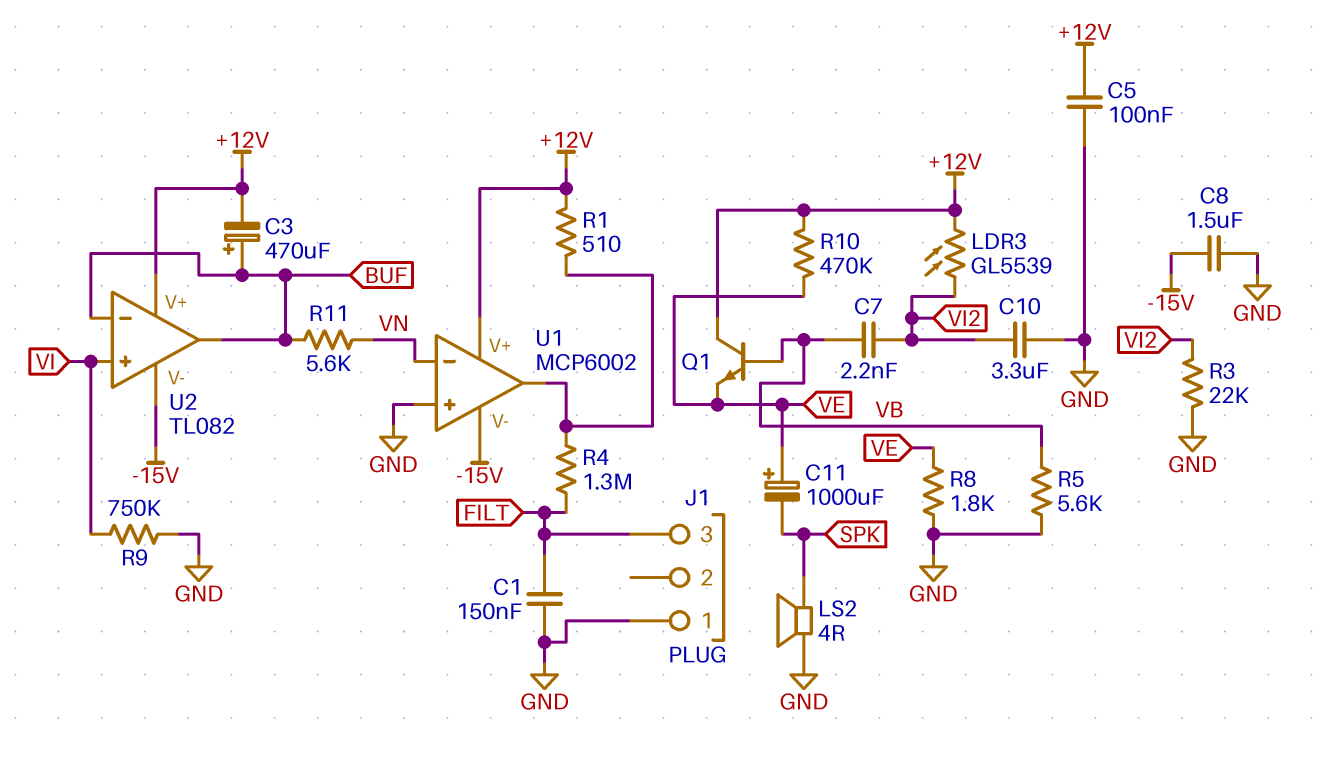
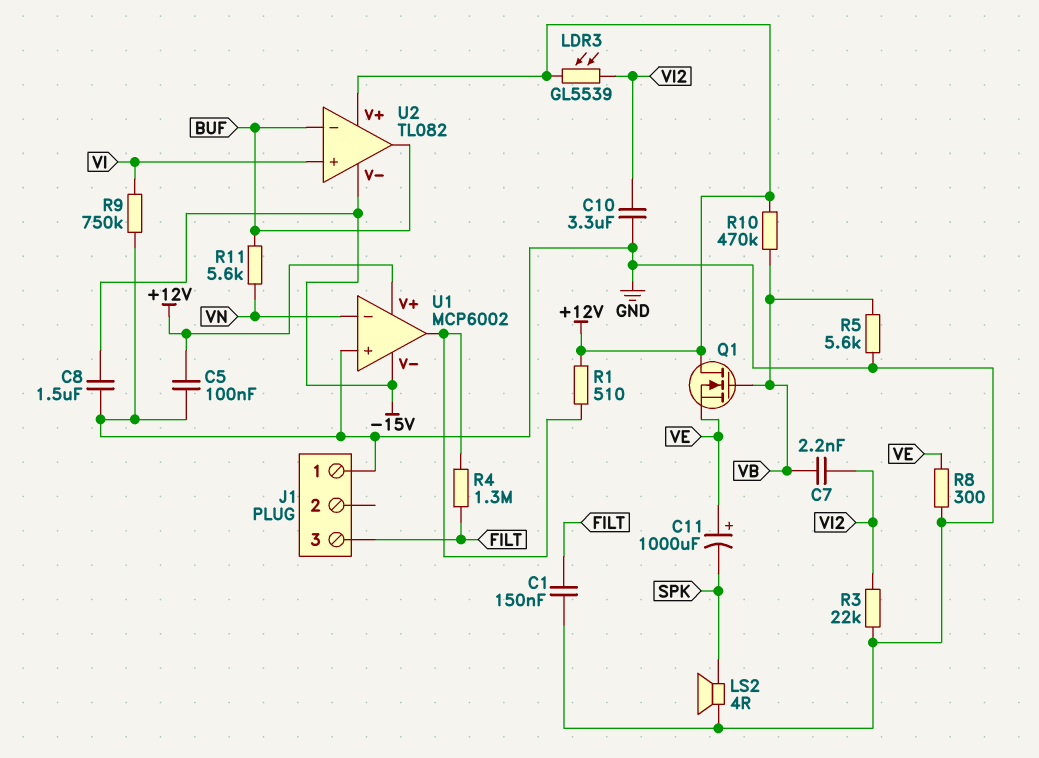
C3: 470uF (plus BUF, minus +12V) -> none
Q1: NPN (B VB, C +12V, E VE) -> NMOS (G VB, D +12V, S VE)
R8: 1.8k (GND, VE) -> 300 (GND, VE)
R10: 470k (+12V, VE) -> 470k (+12V, VB)

